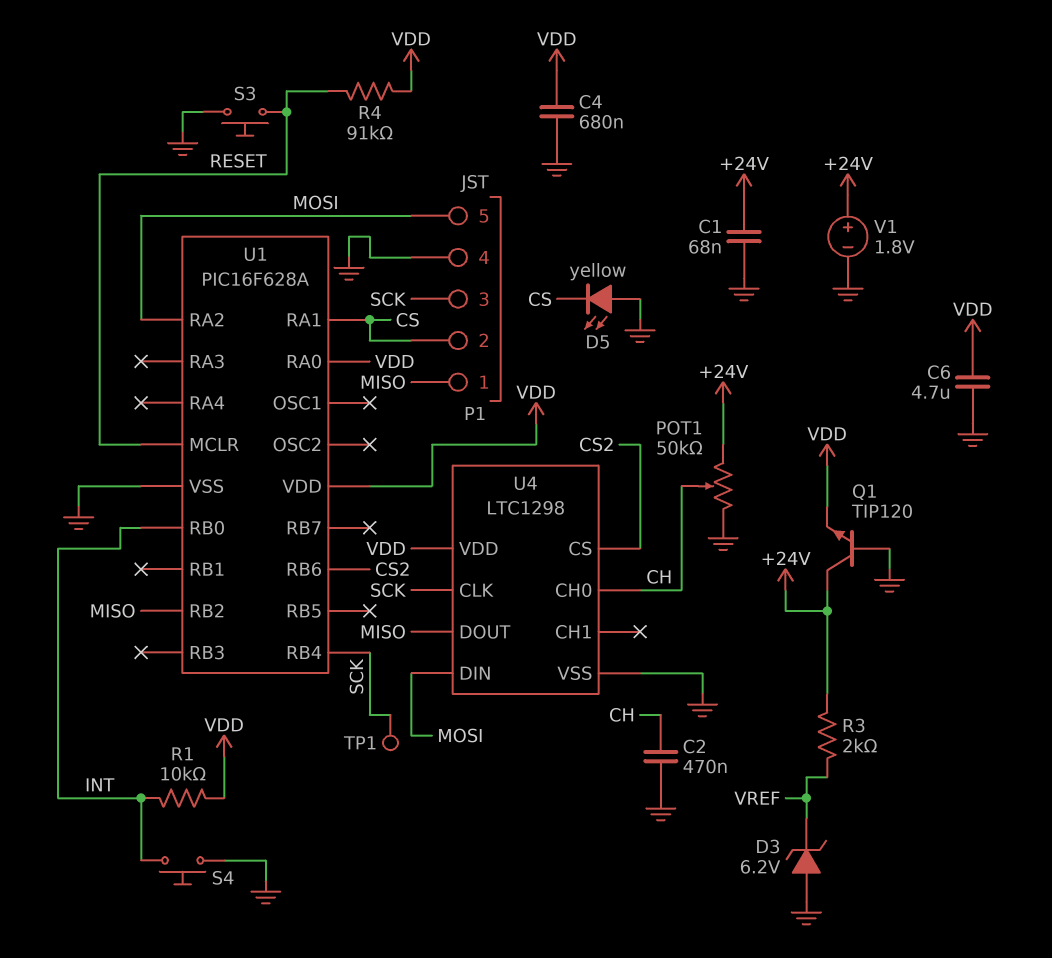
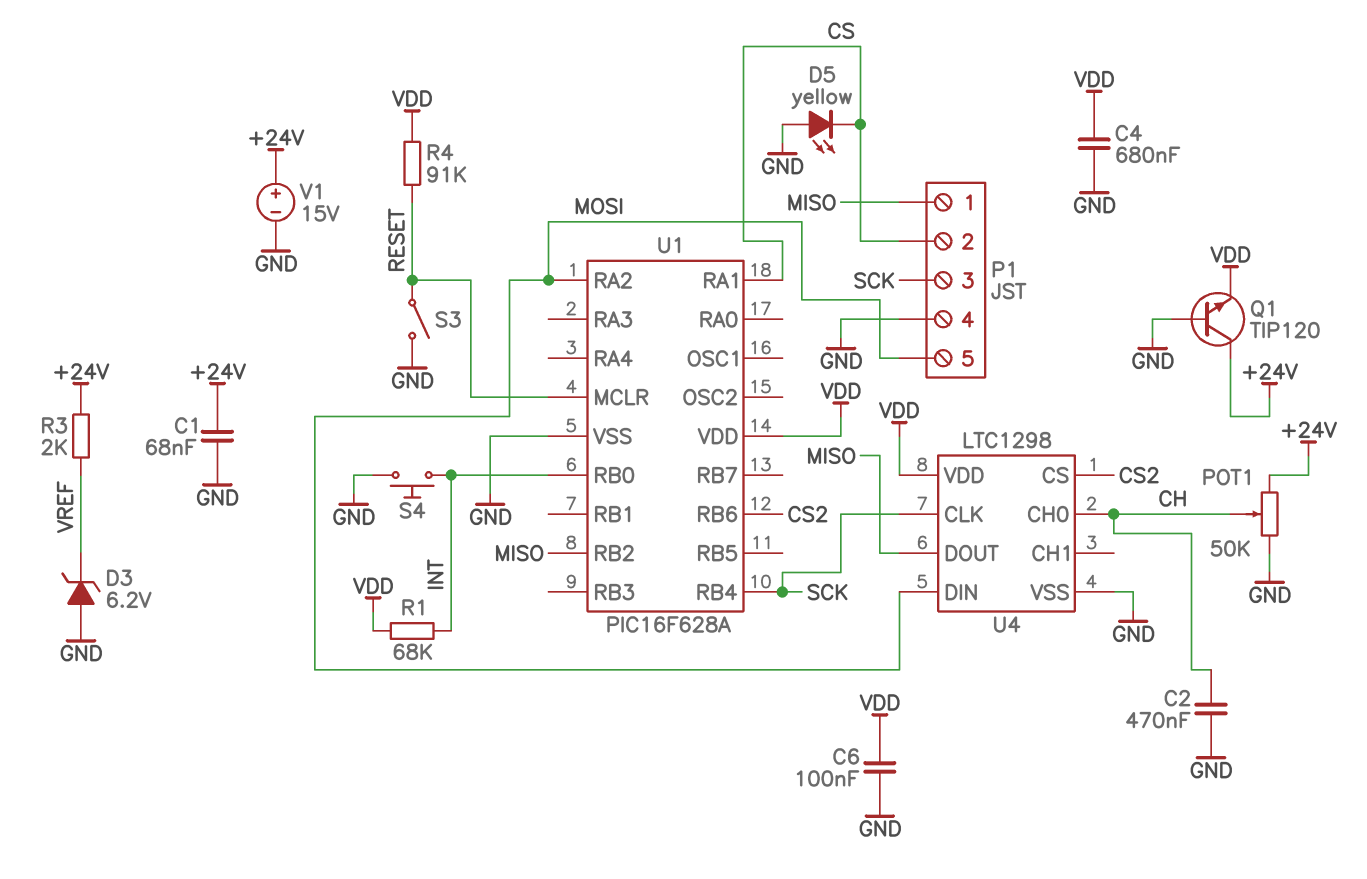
C6: 4.7uF (GND, VDD) -> 100nF (GND, VDD)
R1: 10k (INT, VDD) -> 68k (INT, VDD)
S3: button (GND, RESET) -> switch (GND, RESET)
TP1: test point (SCK) -> none
U1 pin RA0: VDD -> none
V1: 1.8V (plus +24V, minus GND) -> 15V (plus +24V, minus GND)

